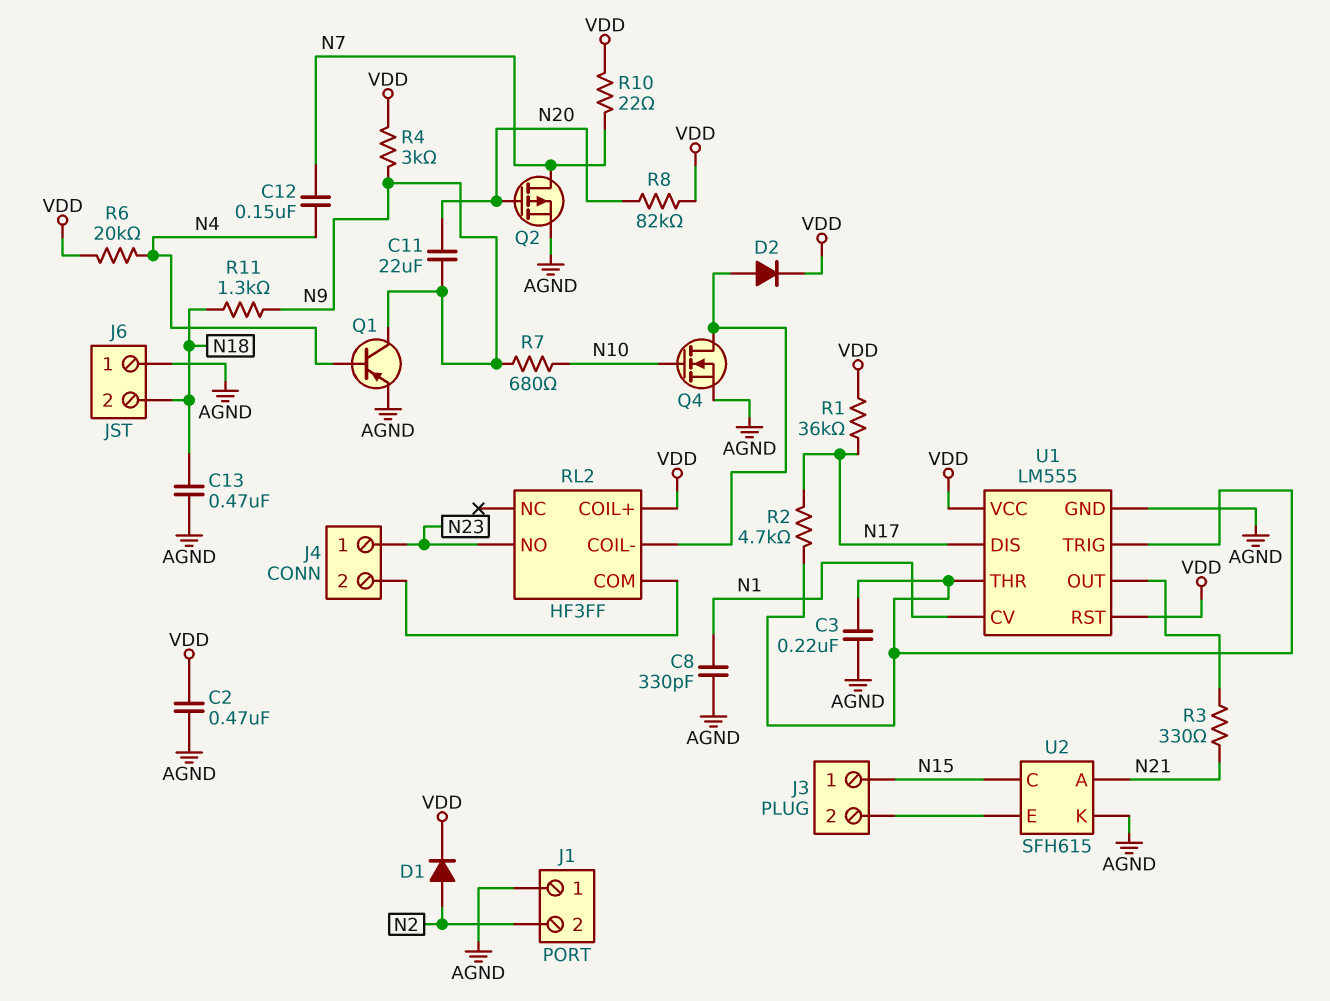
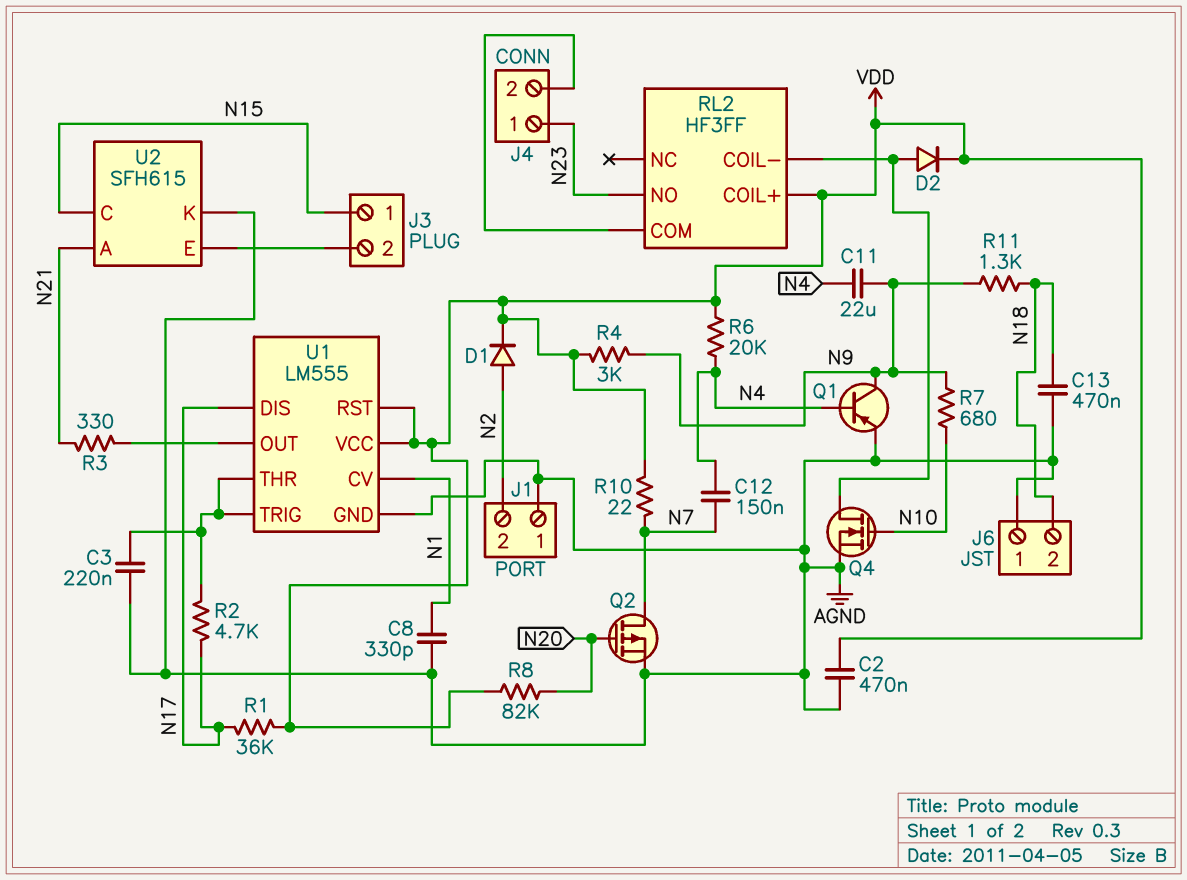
C11: 22uF (N9, N20) -> 22uF (N4, N9)

